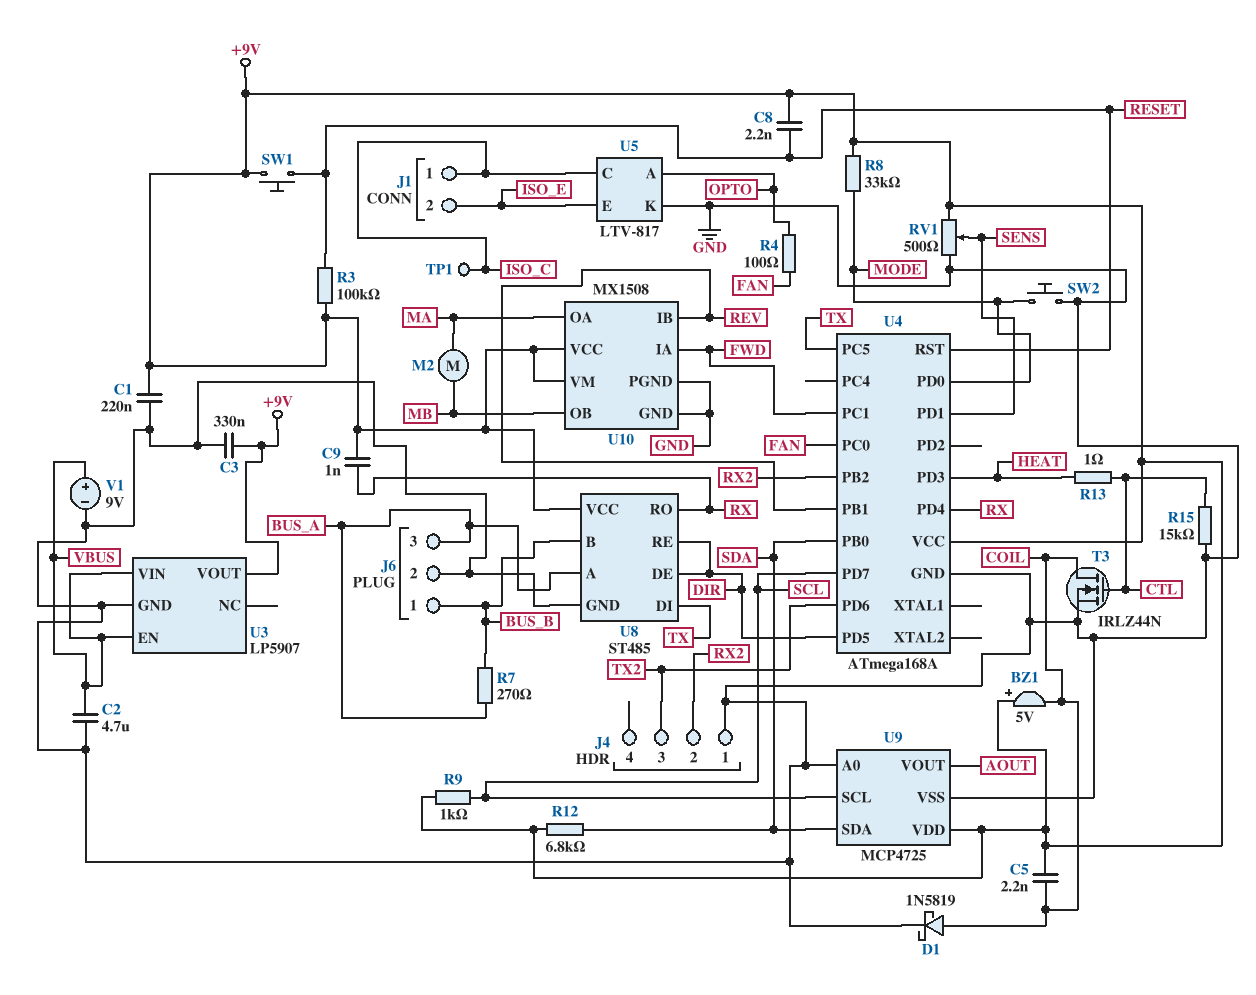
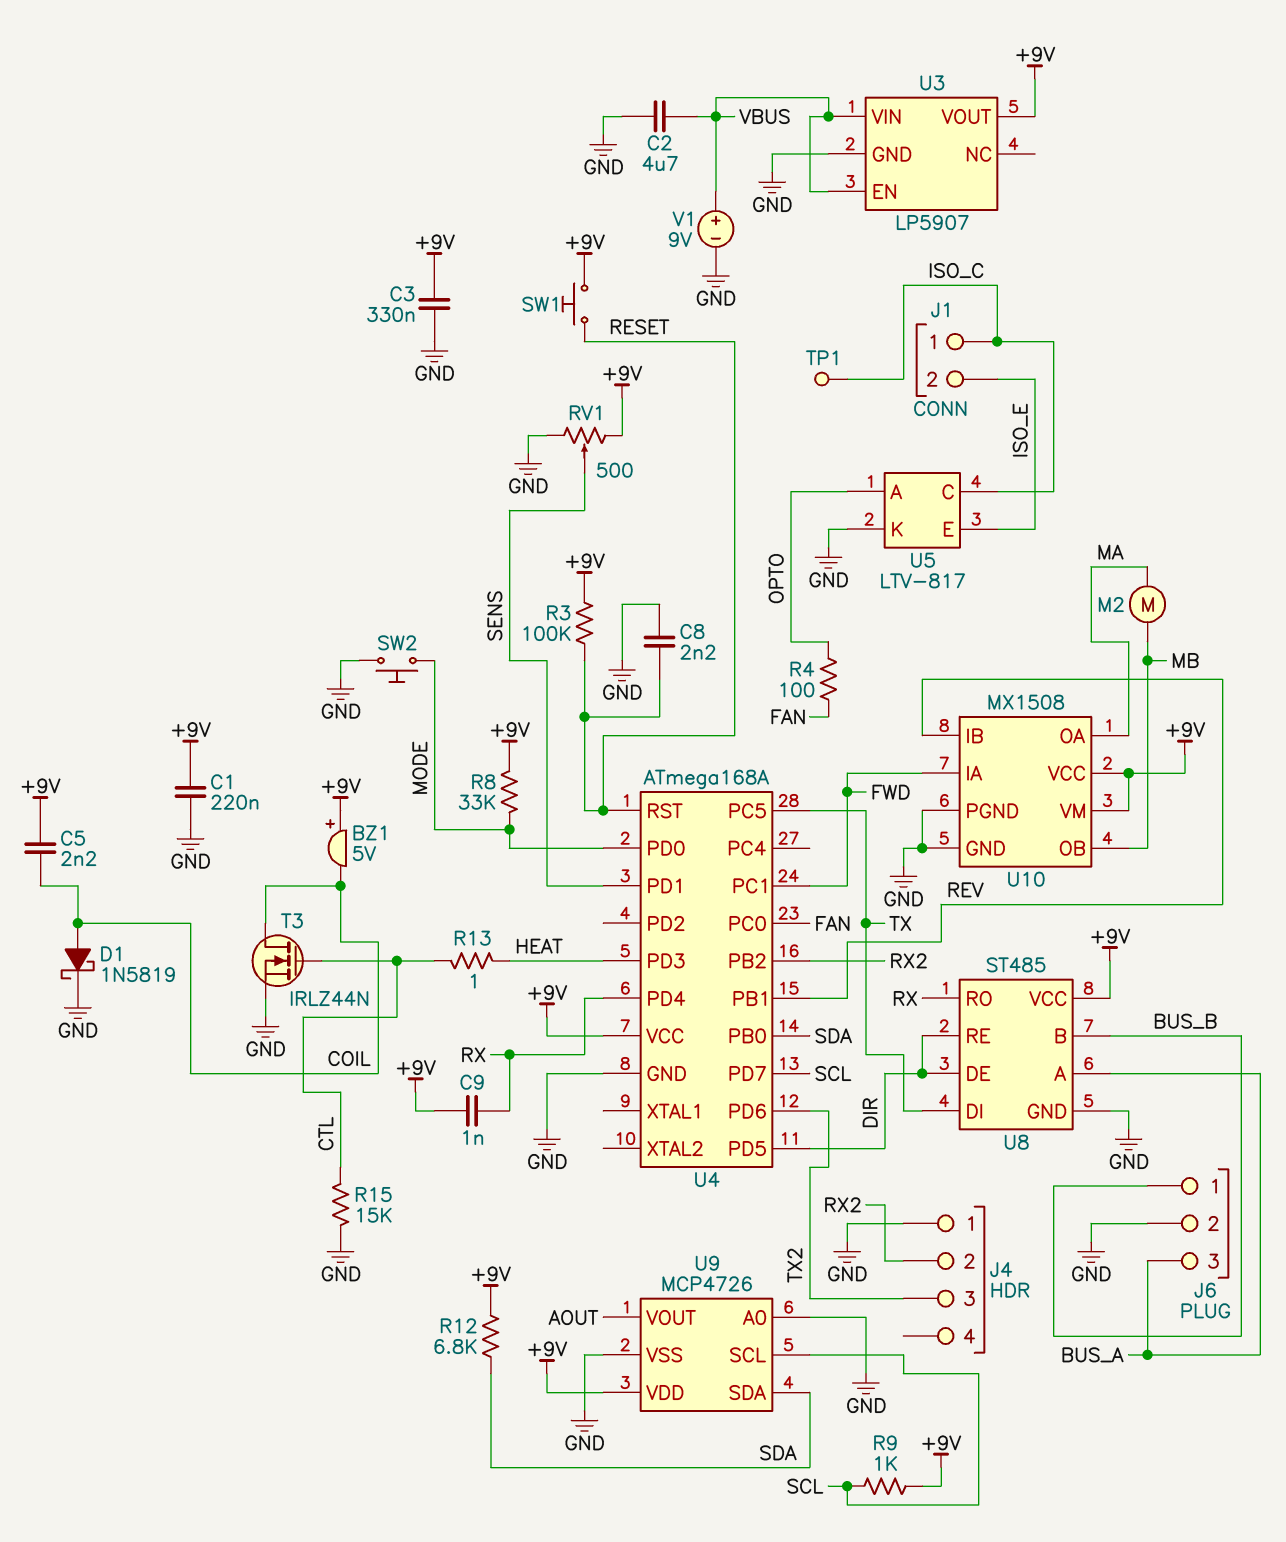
C8: 2.2nF (+9V, RESET) -> 2.2nF (GND, RESET)
R7: 270 (BUS_A, BUS_B) -> none
U9: MCP4725 -> MCP4726

